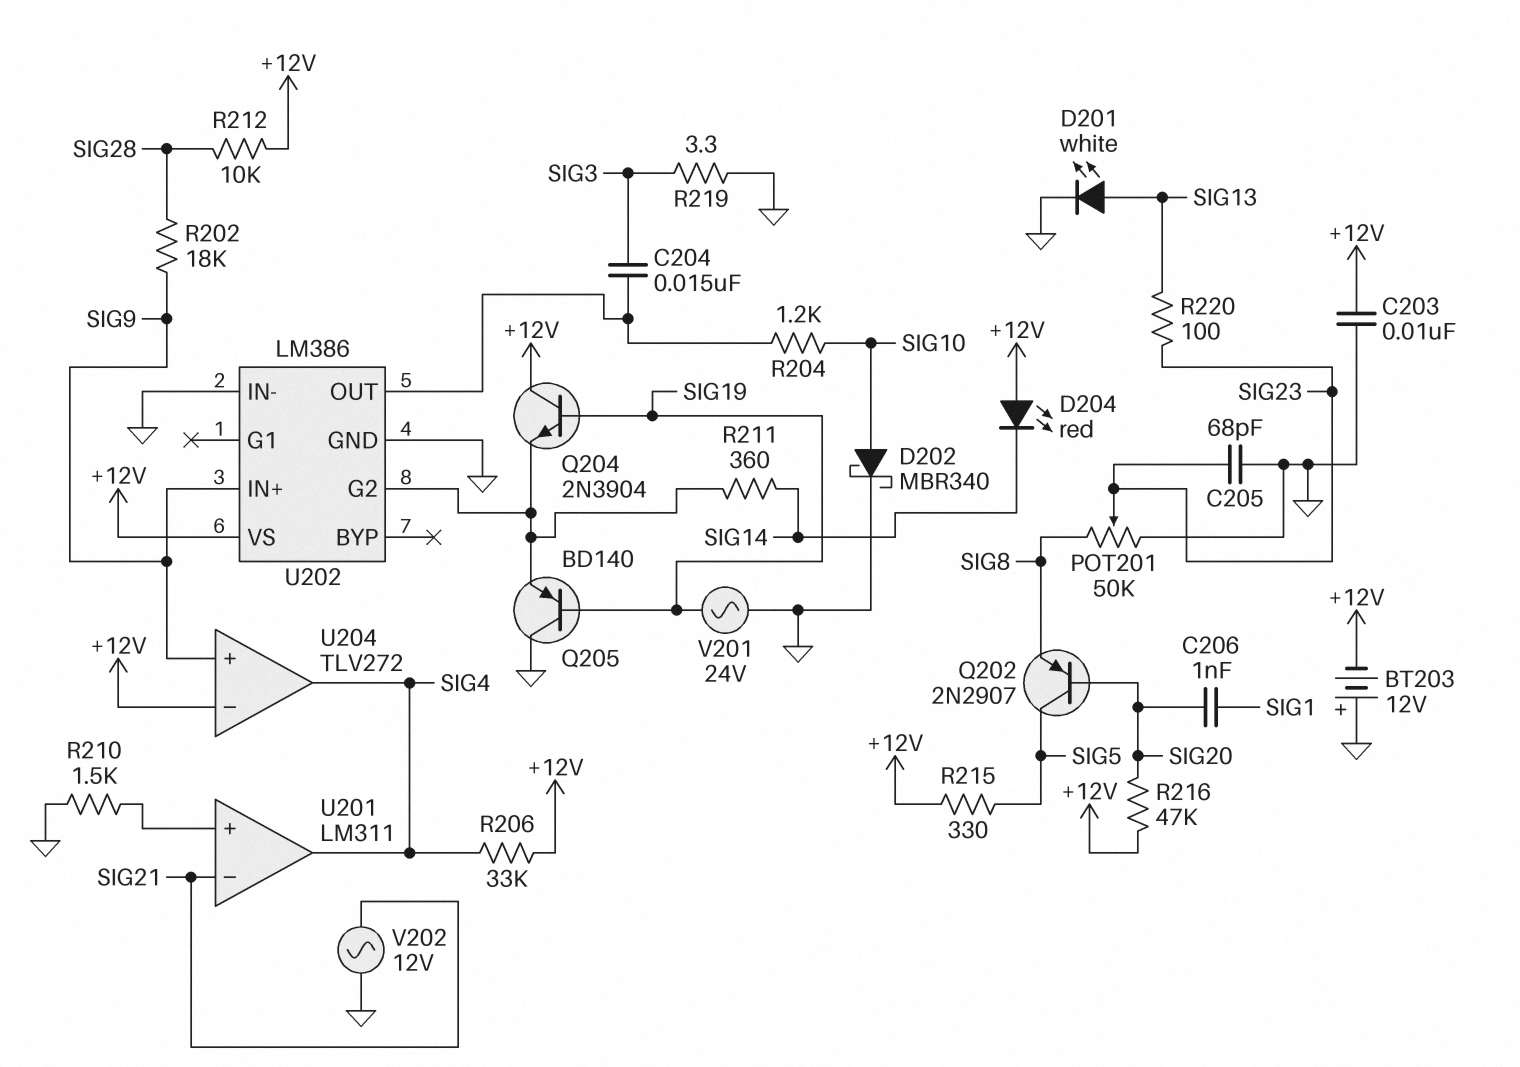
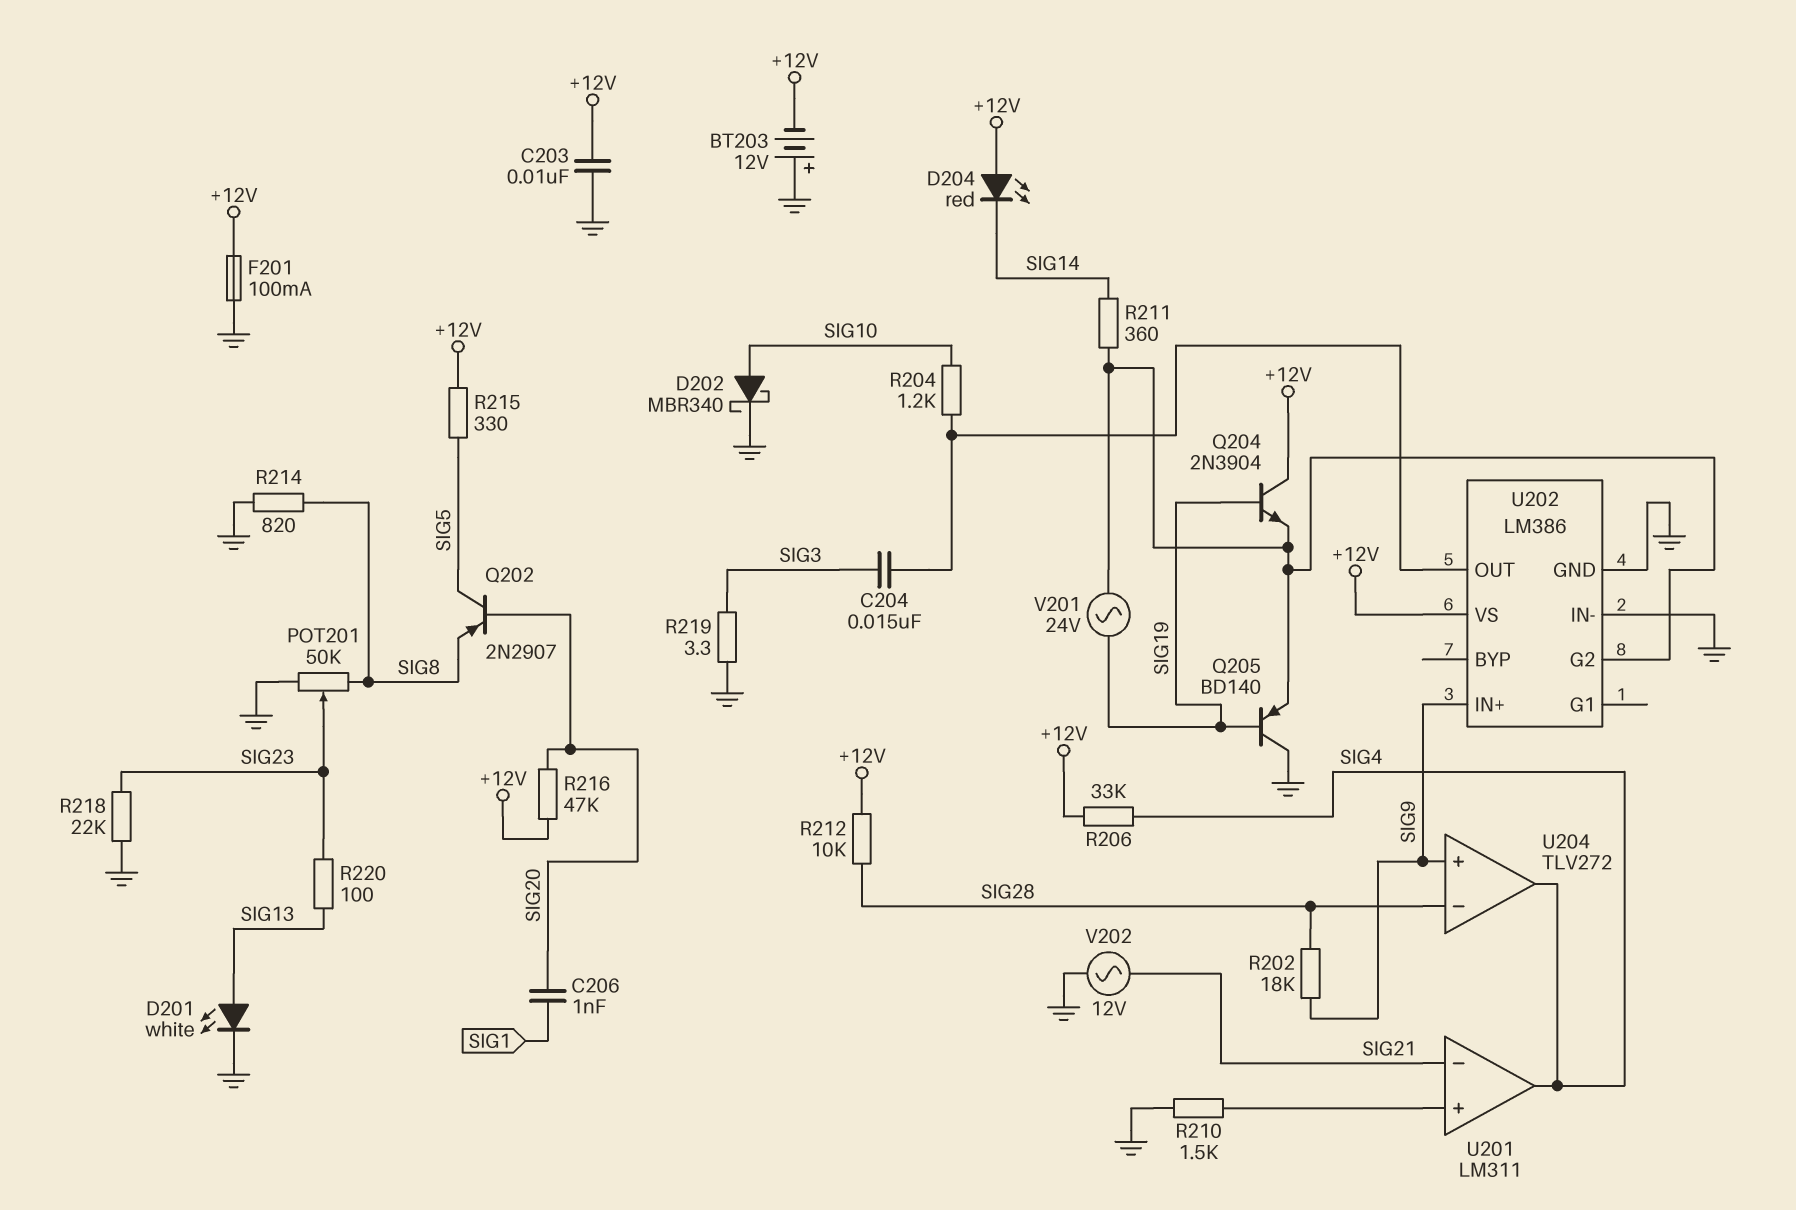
C205: 68pF (GND, SIG23) -> none
F201: none -> 100mA (+12V, GND)
R214: none -> 820 (GND, SIG8)
R218: none -> 22k (GND, SIG23)
U204 pin in-: +12V -> SIG28
V201: AC 24V (GND, SIG19) -> AC 24V (SIG19, U202/G2)

